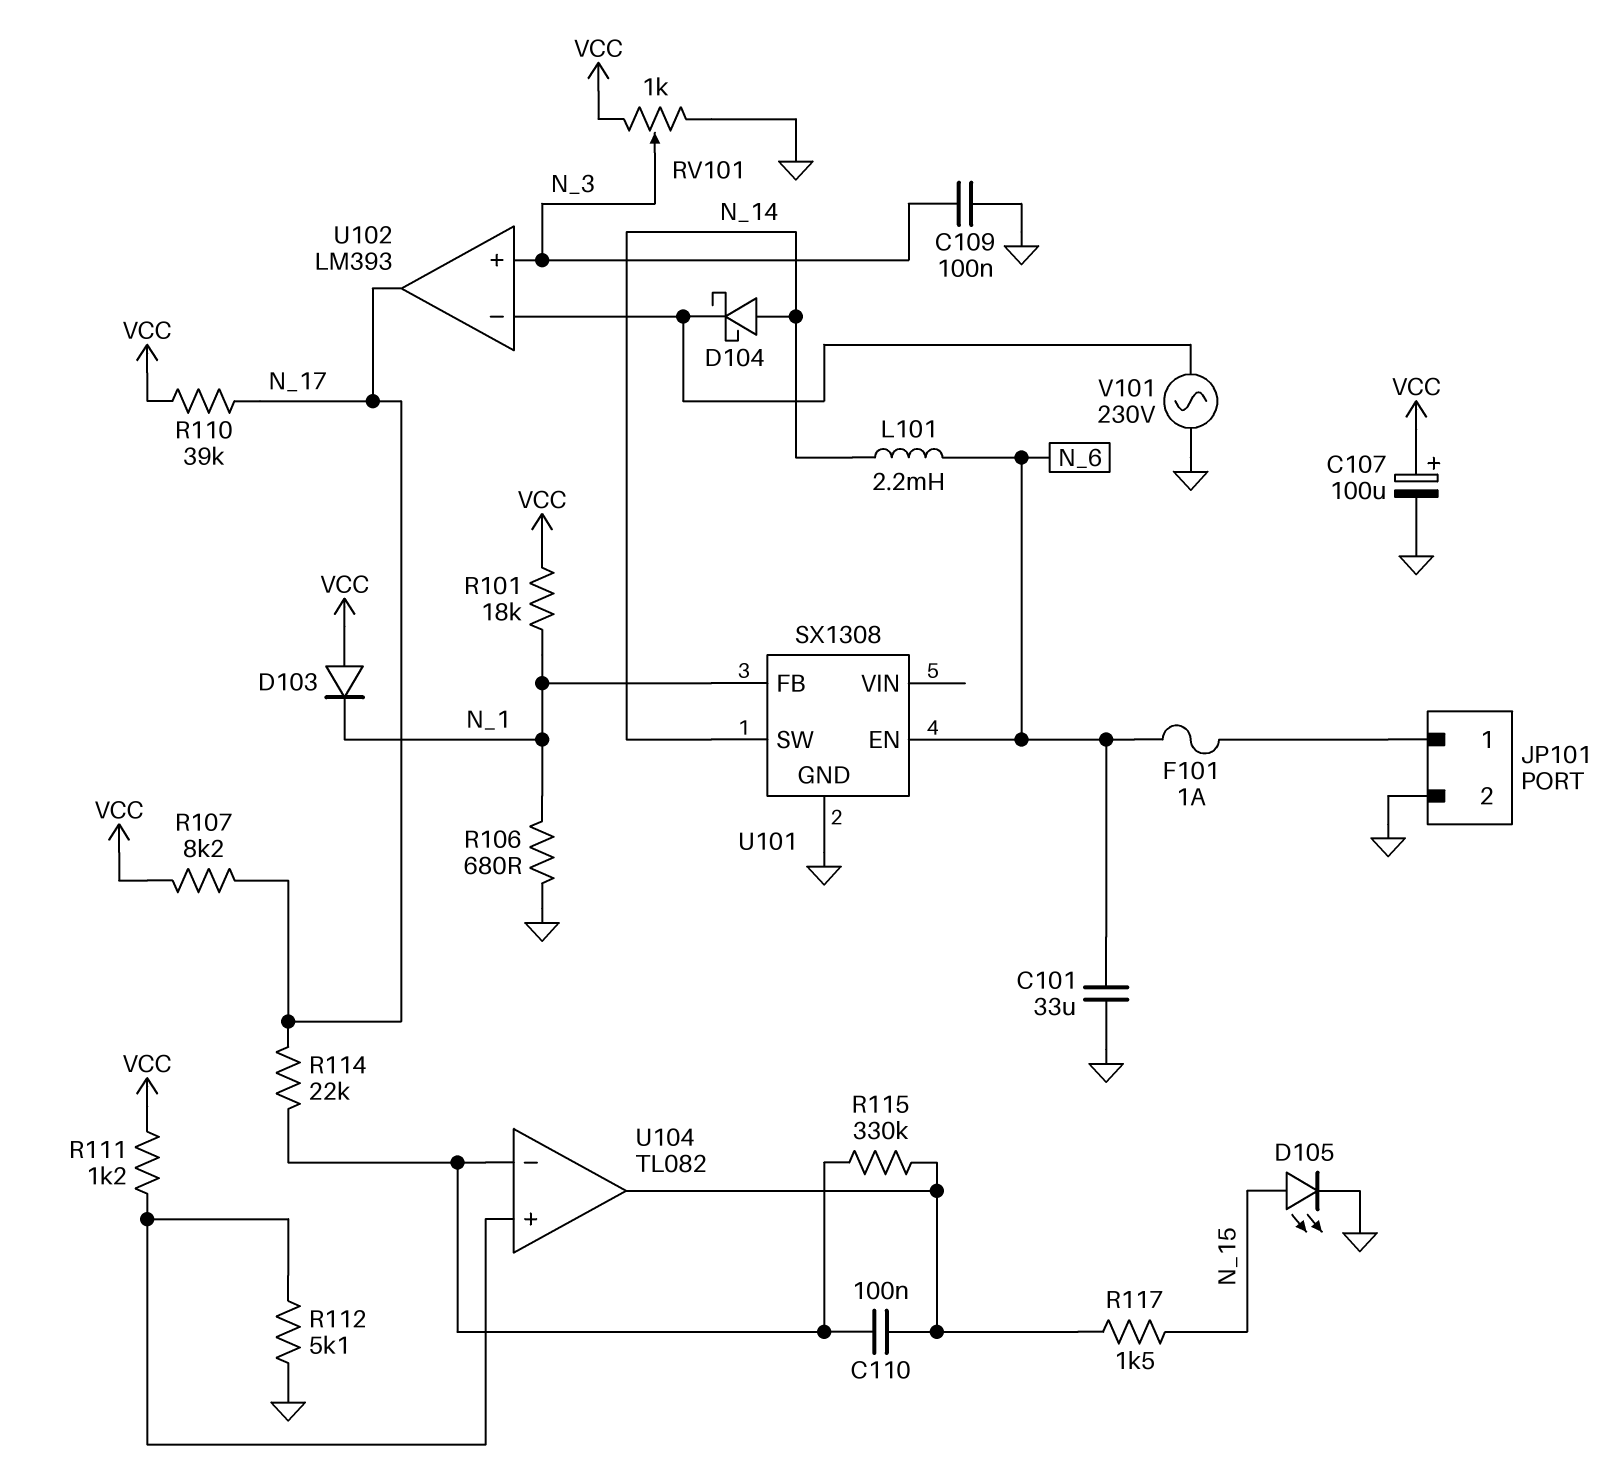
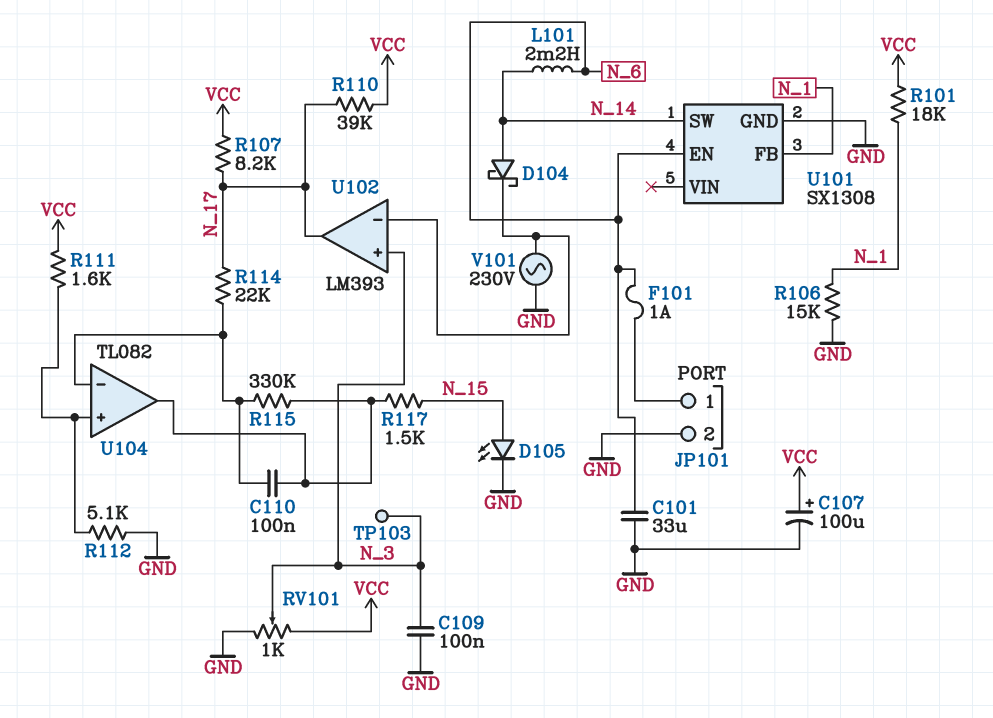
D103: diode (A VCC, K N_1) -> none
R106: 680 (GND, N_1) -> 15k (GND, N_1)
R111: 1.2k (U104/in+, VCC) -> 1.6k (U104/in+, VCC)
TP103: none -> test point (N_3)

